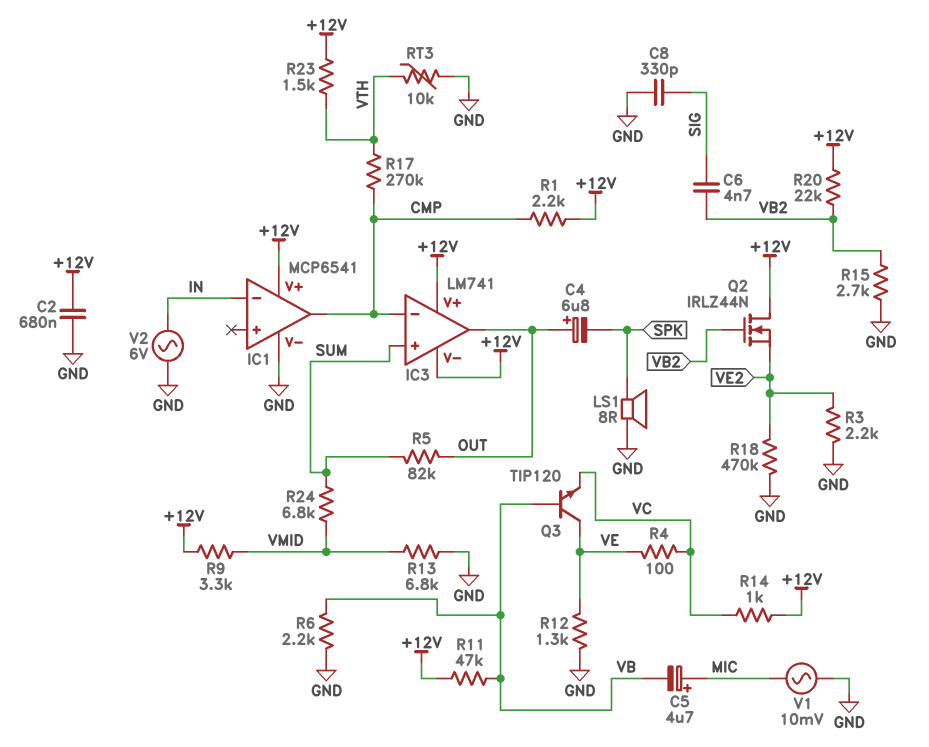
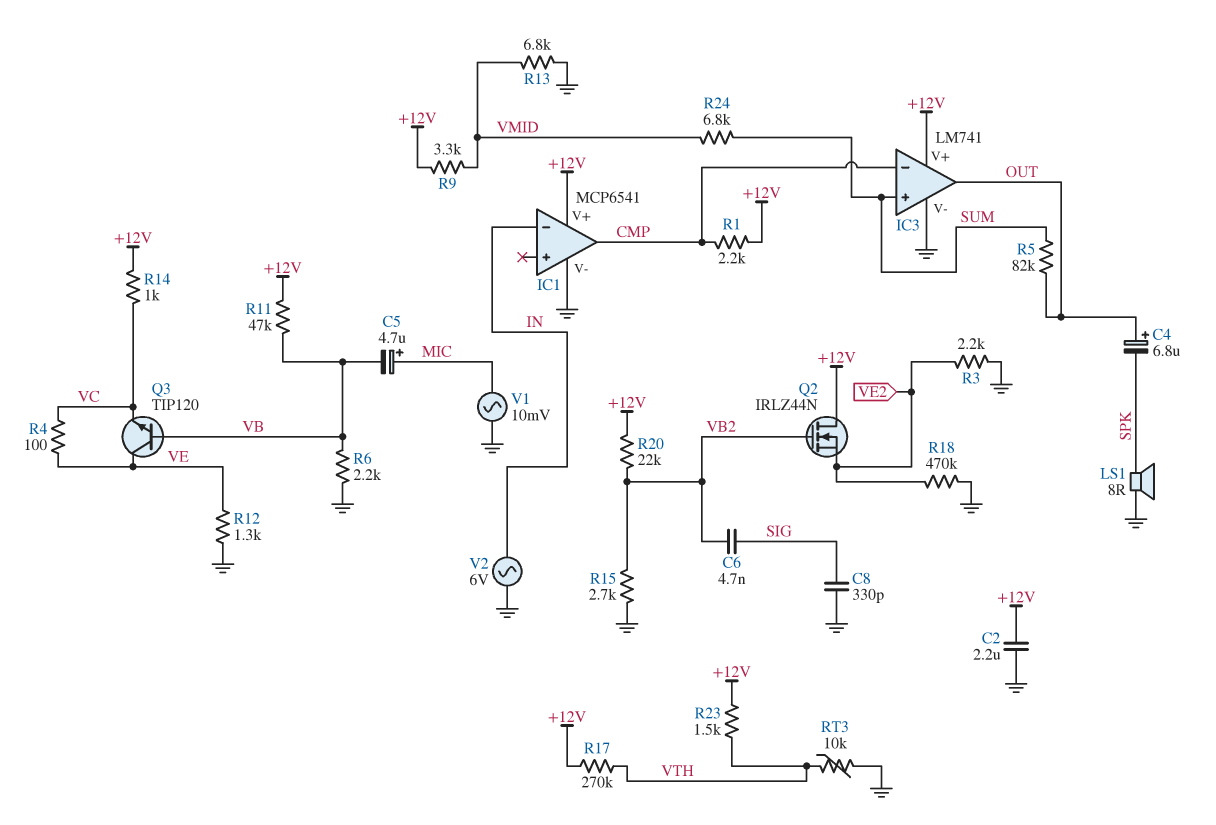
C2: 680nF (+12V, GND) -> 2.2uF (+12V, GND)
IC3 pin V-: +12V -> GND
R17: 270k (CMP, VTH) -> 270k (+12V, VTH)

